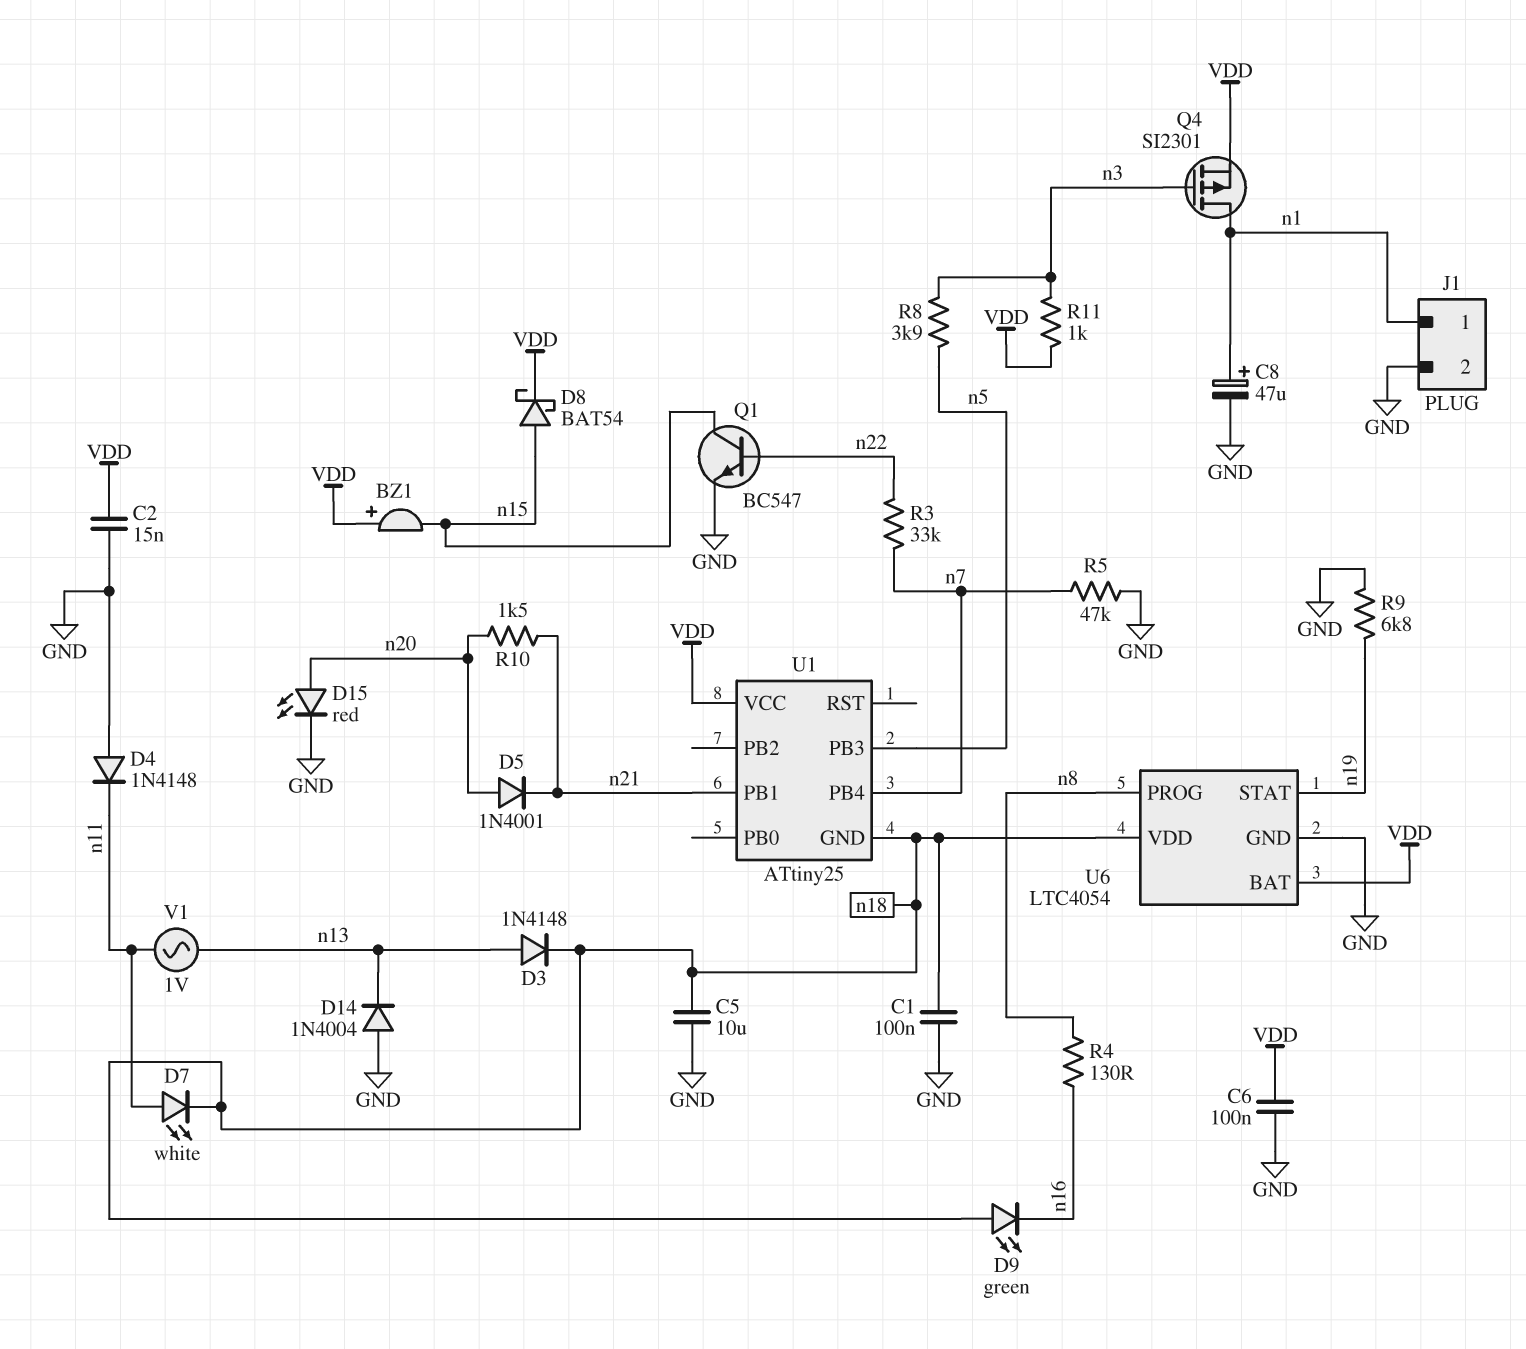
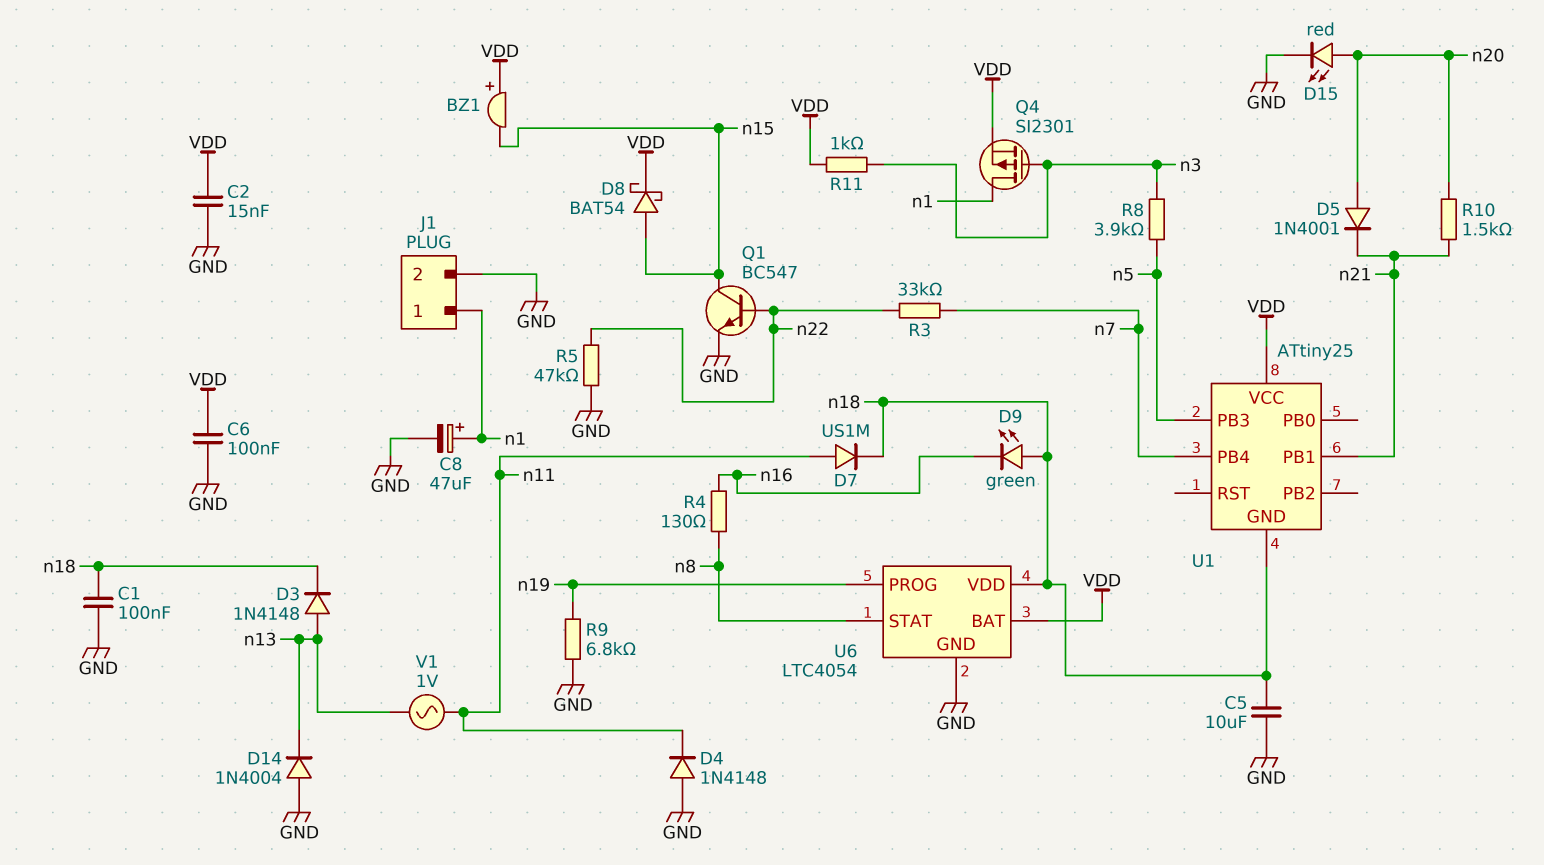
D7: LED white (A n11, K n18) -> diode US1M (A n11, K n18)
R5: 47k (GND, n7) -> 47k (GND, n22)
U6 pin PROG: n8 -> n19
U6 pin STAT: n19 -> n8

